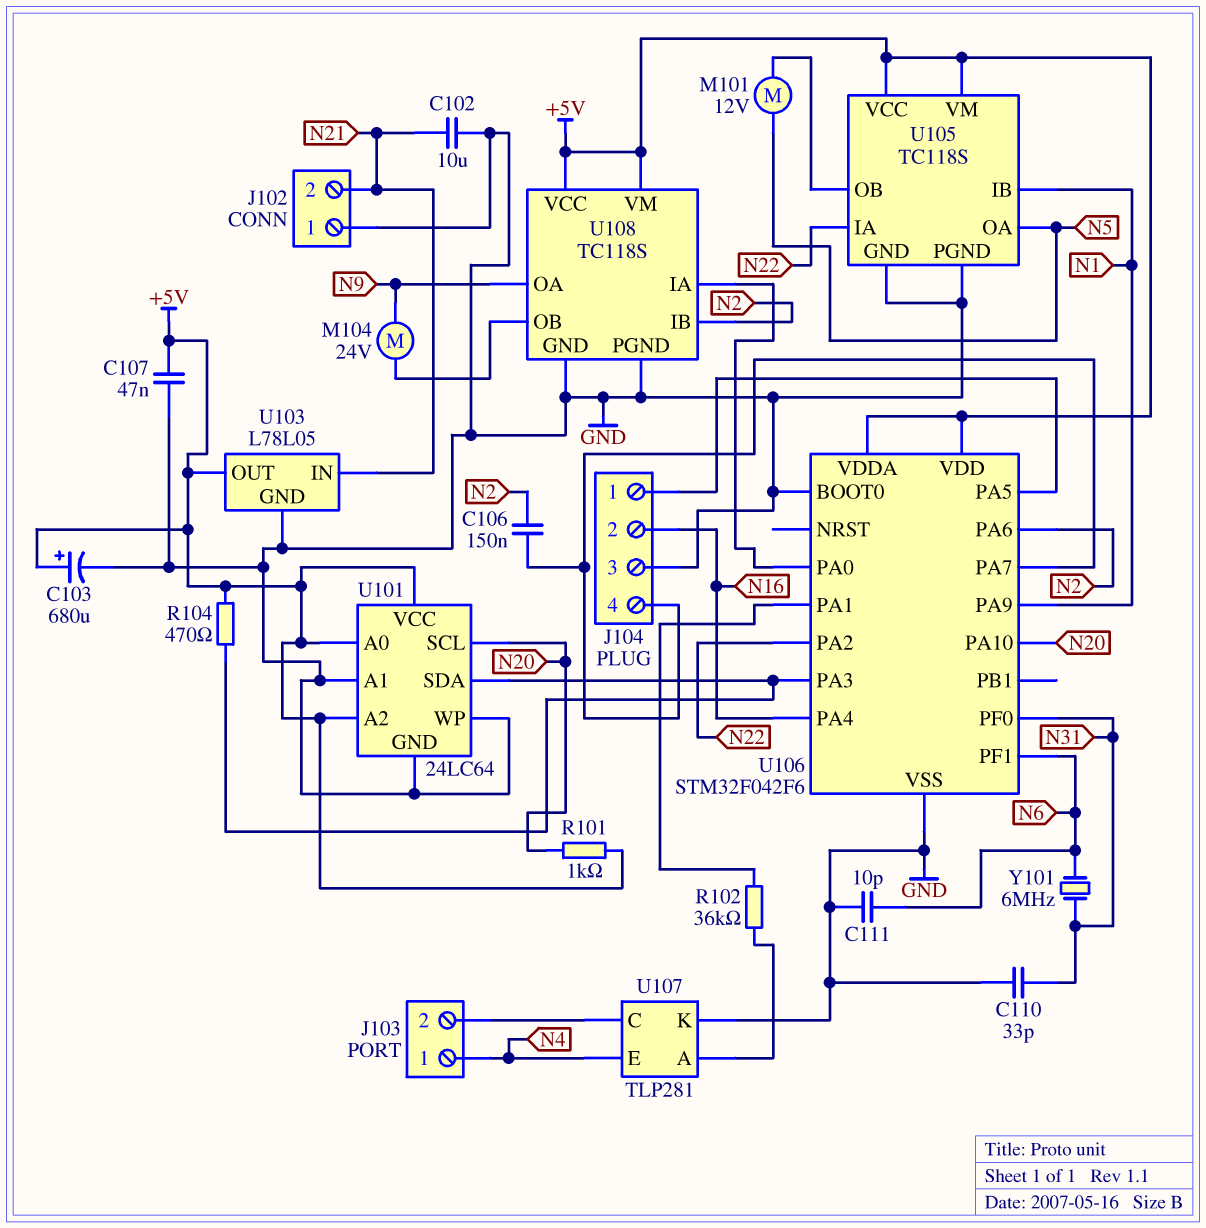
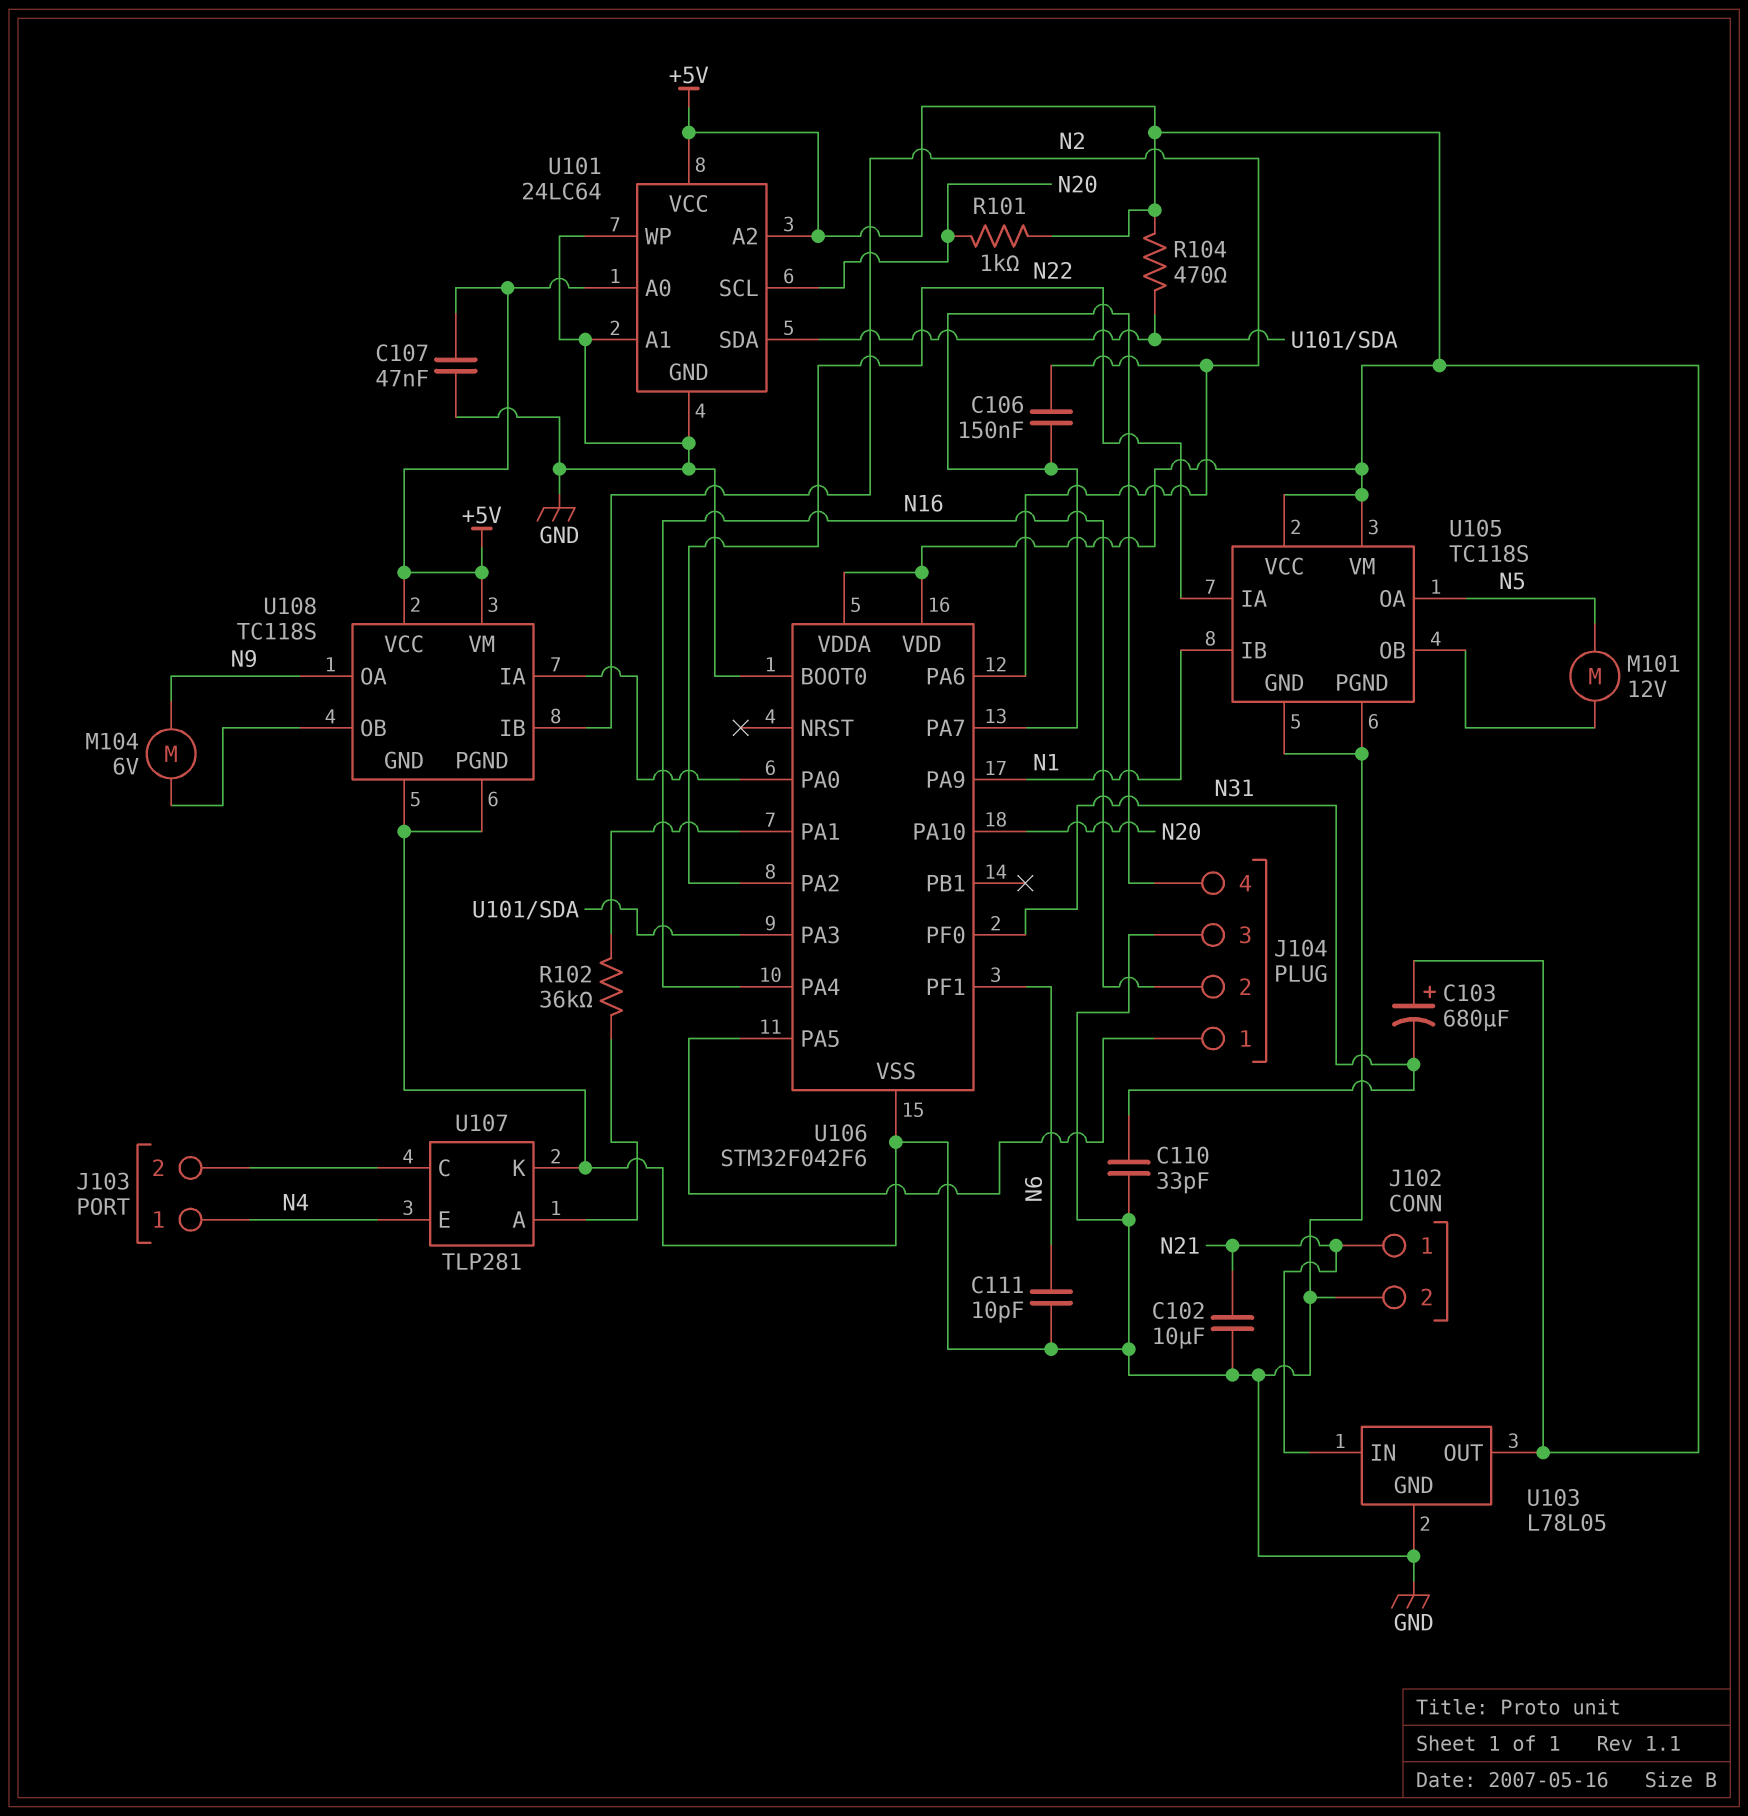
C103: 680uF (plus +5V, minus GND) -> 680uF (plus +5V, minus N31)
J102 pin 1: GND -> N21
J102 pin 2: N21 -> GND
M104: motor 24V (N9, U108/OB) -> motor 6V (N9, U108/OB)
Y101: 6MHz (N6, N31) -> none

